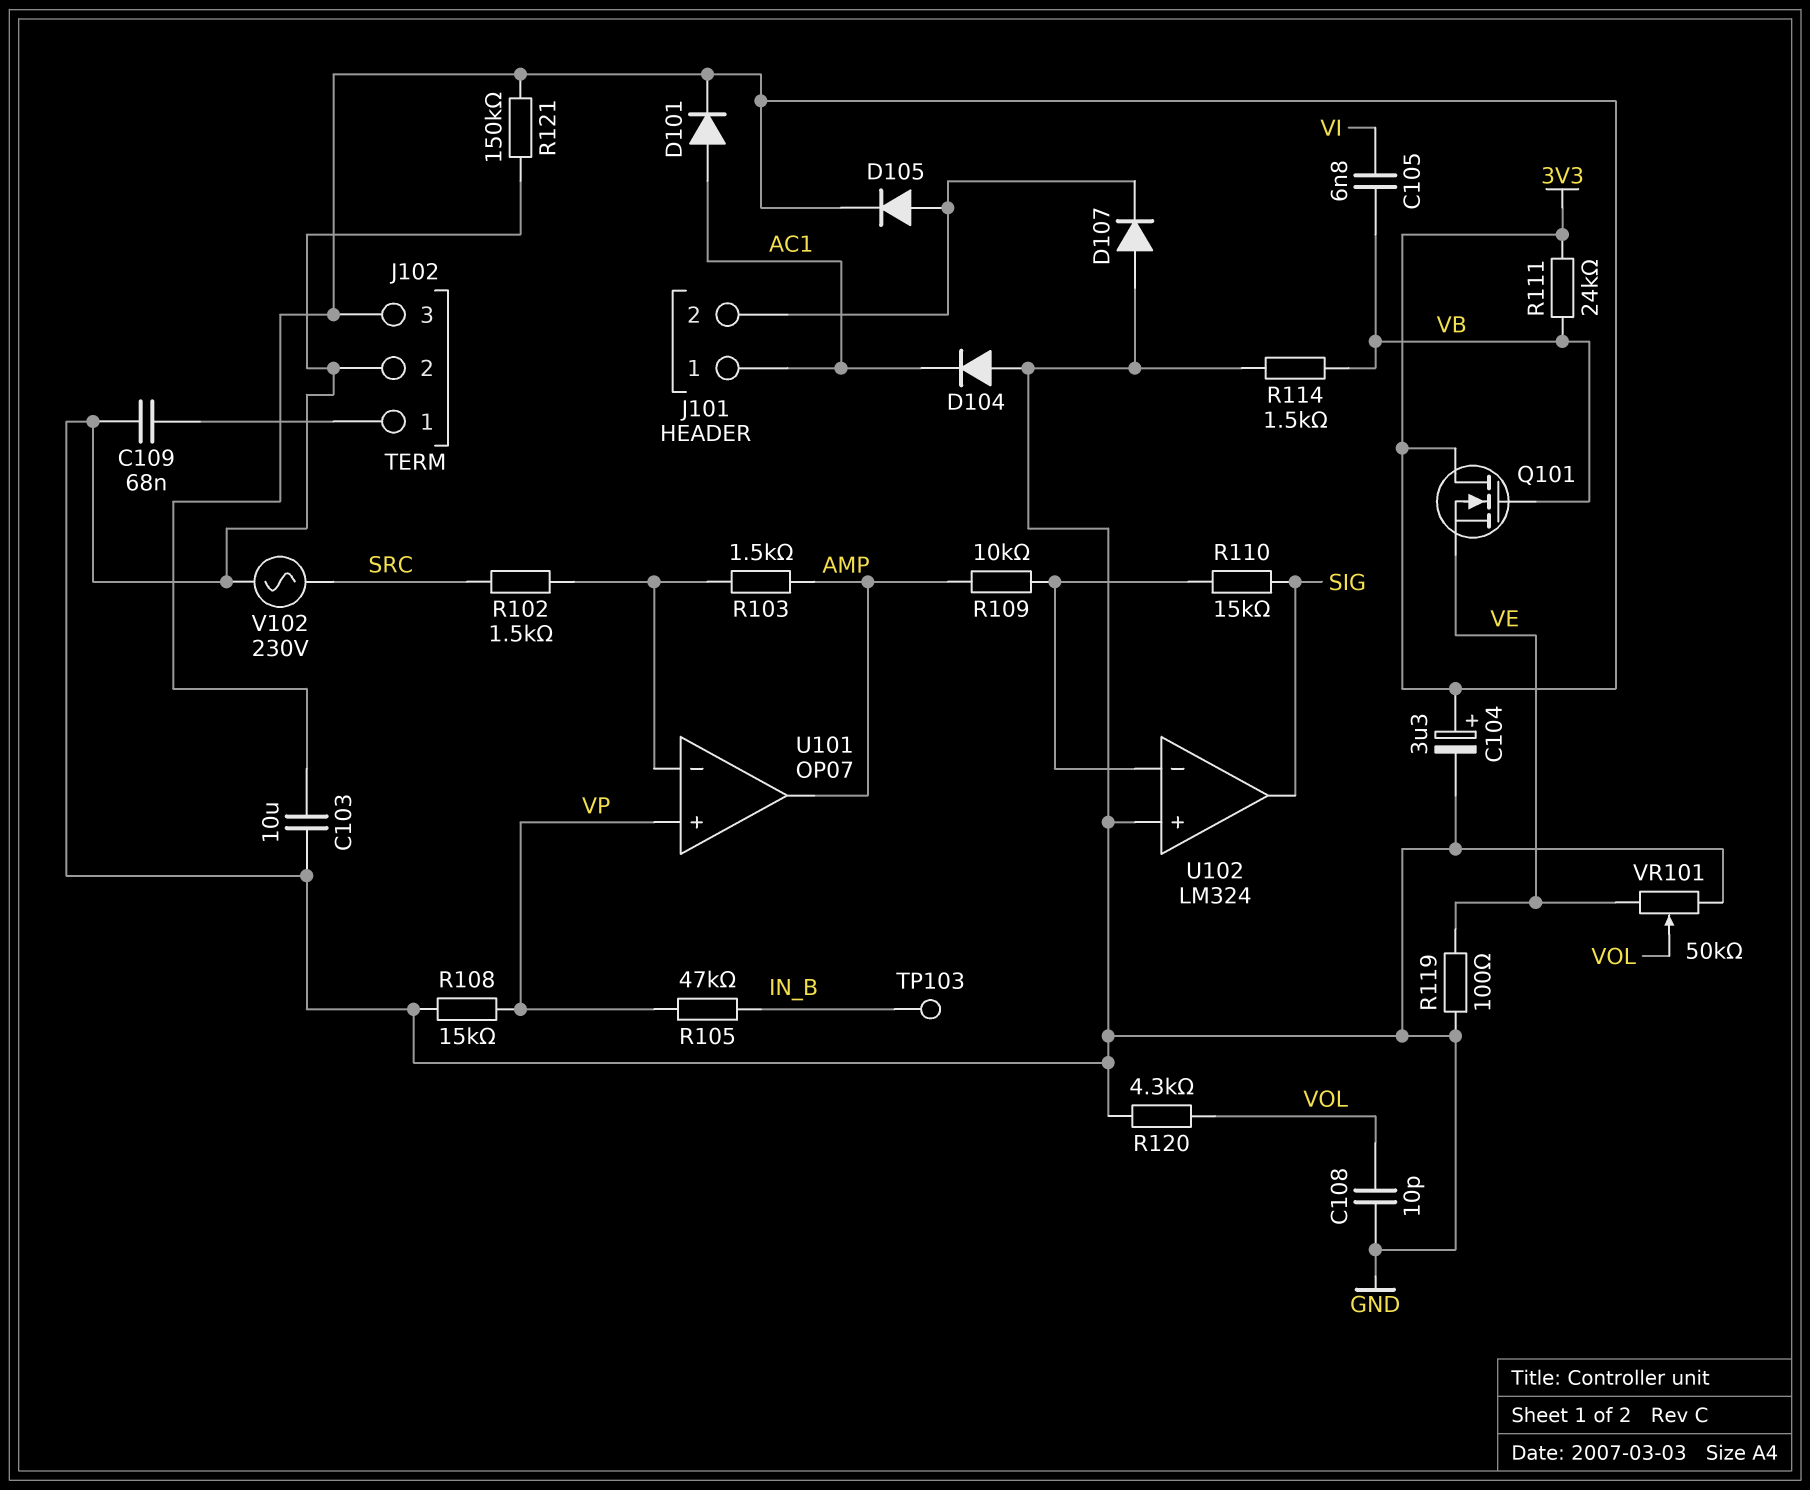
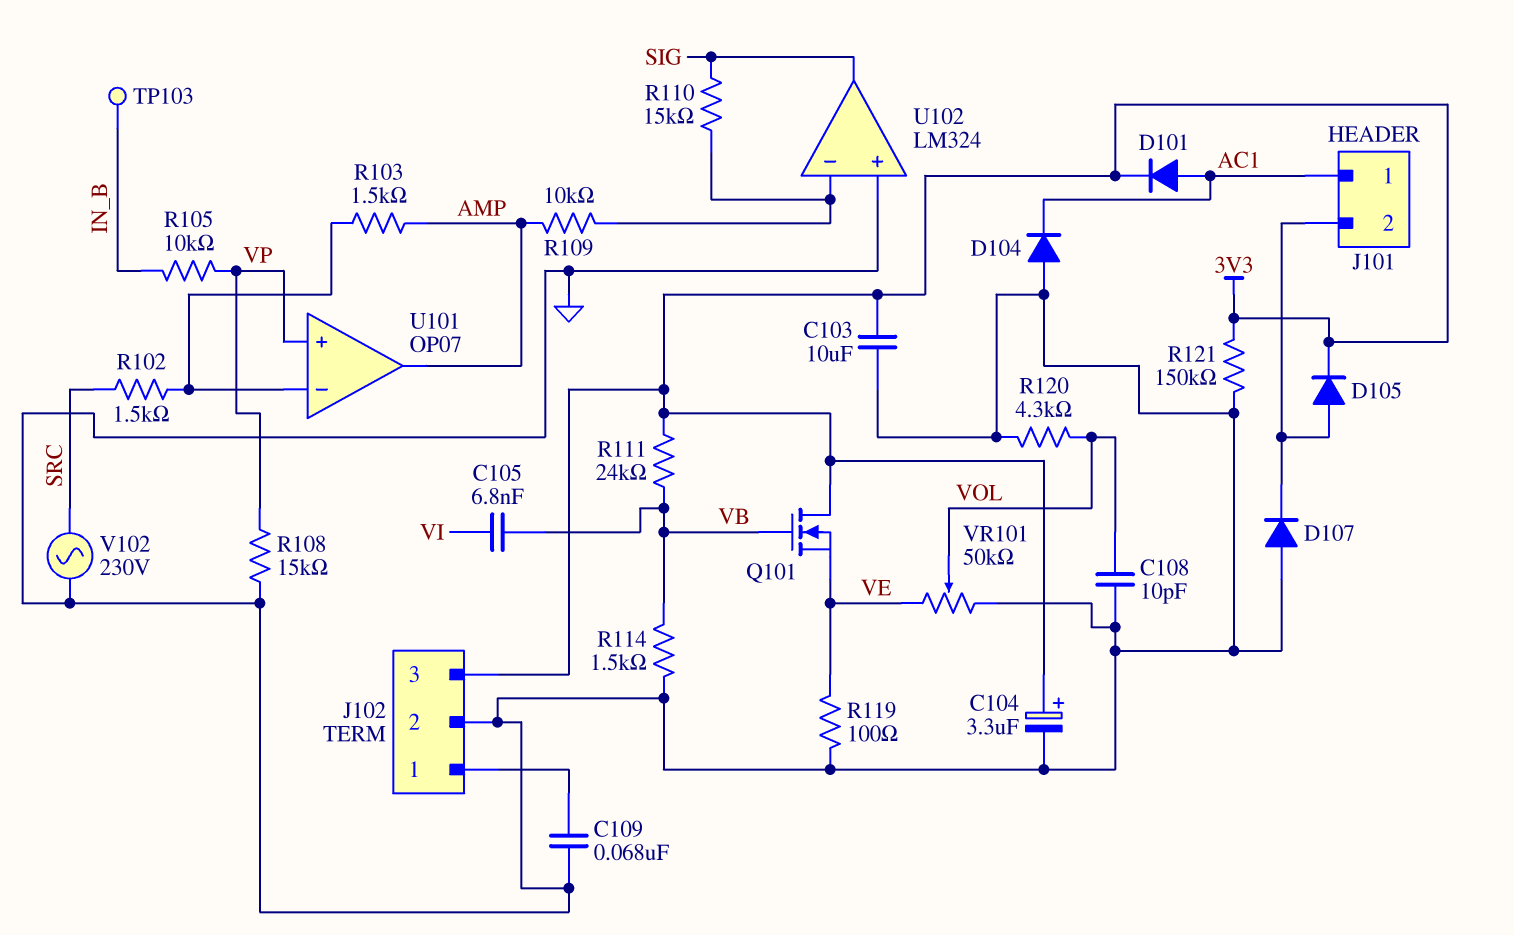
R105: 47k (IN_B, VP) -> 10k (IN_B, VP)

